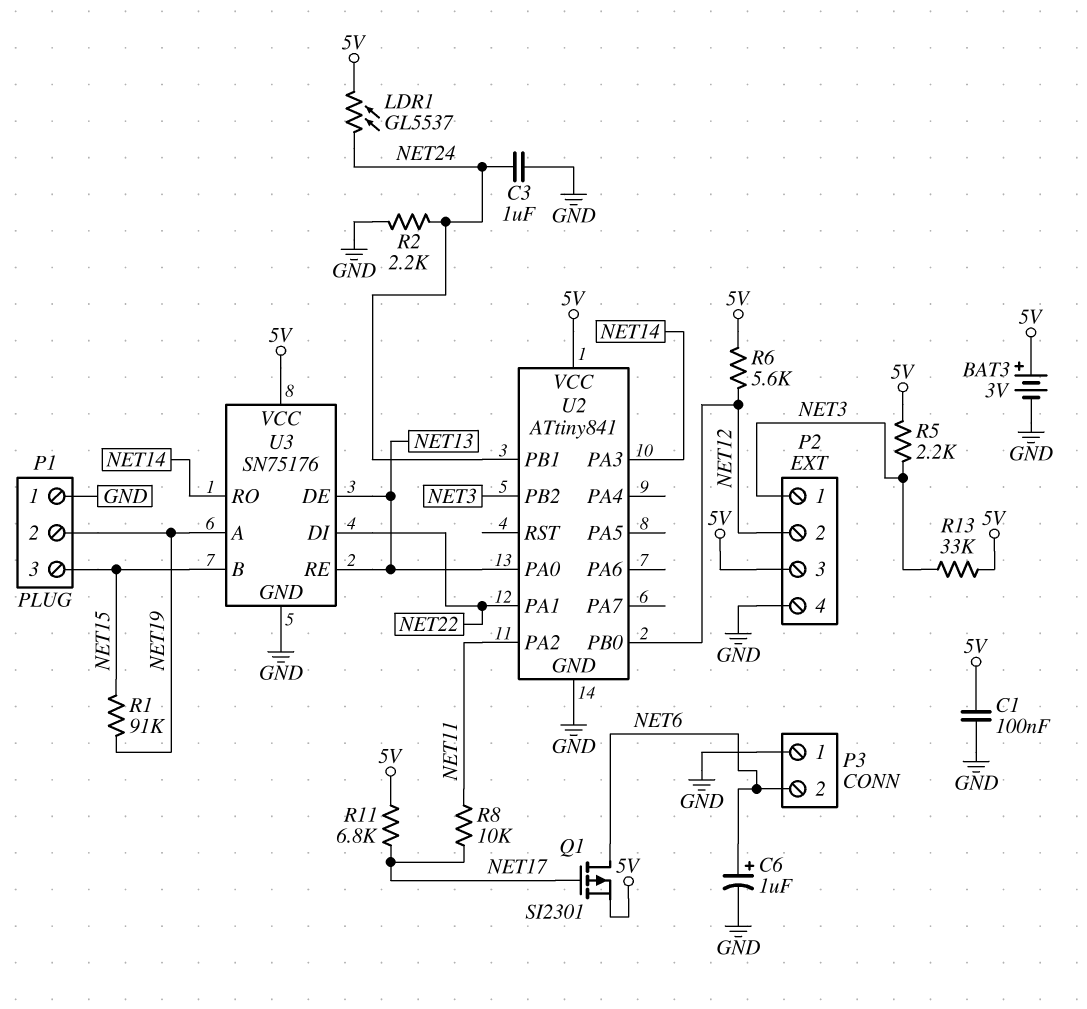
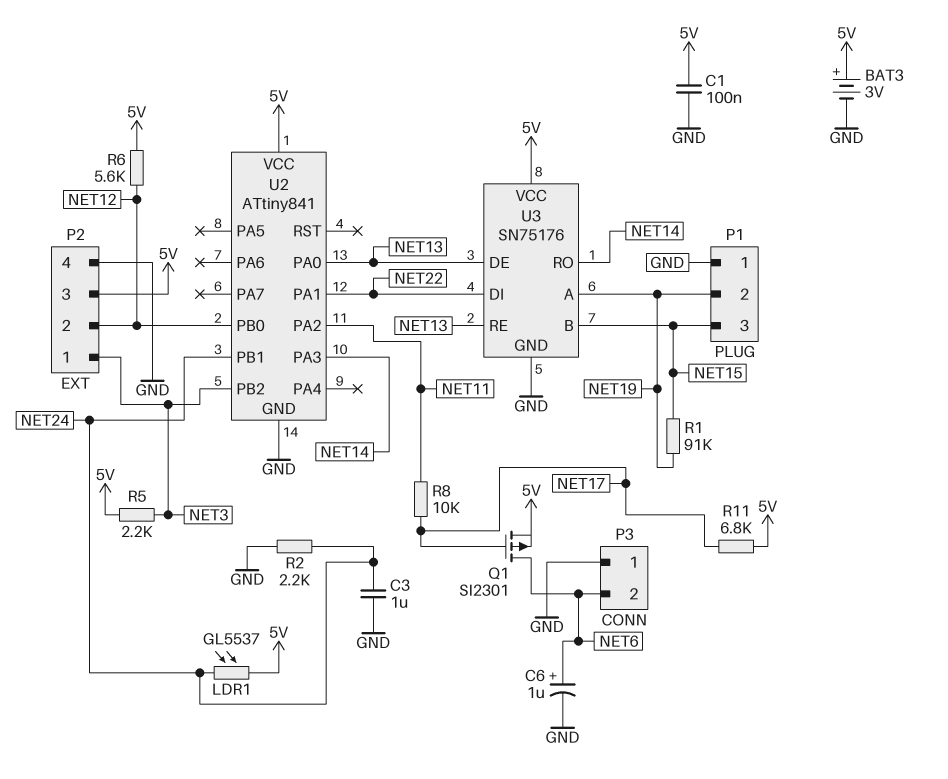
R13: 33k (5V, NET3) -> none

